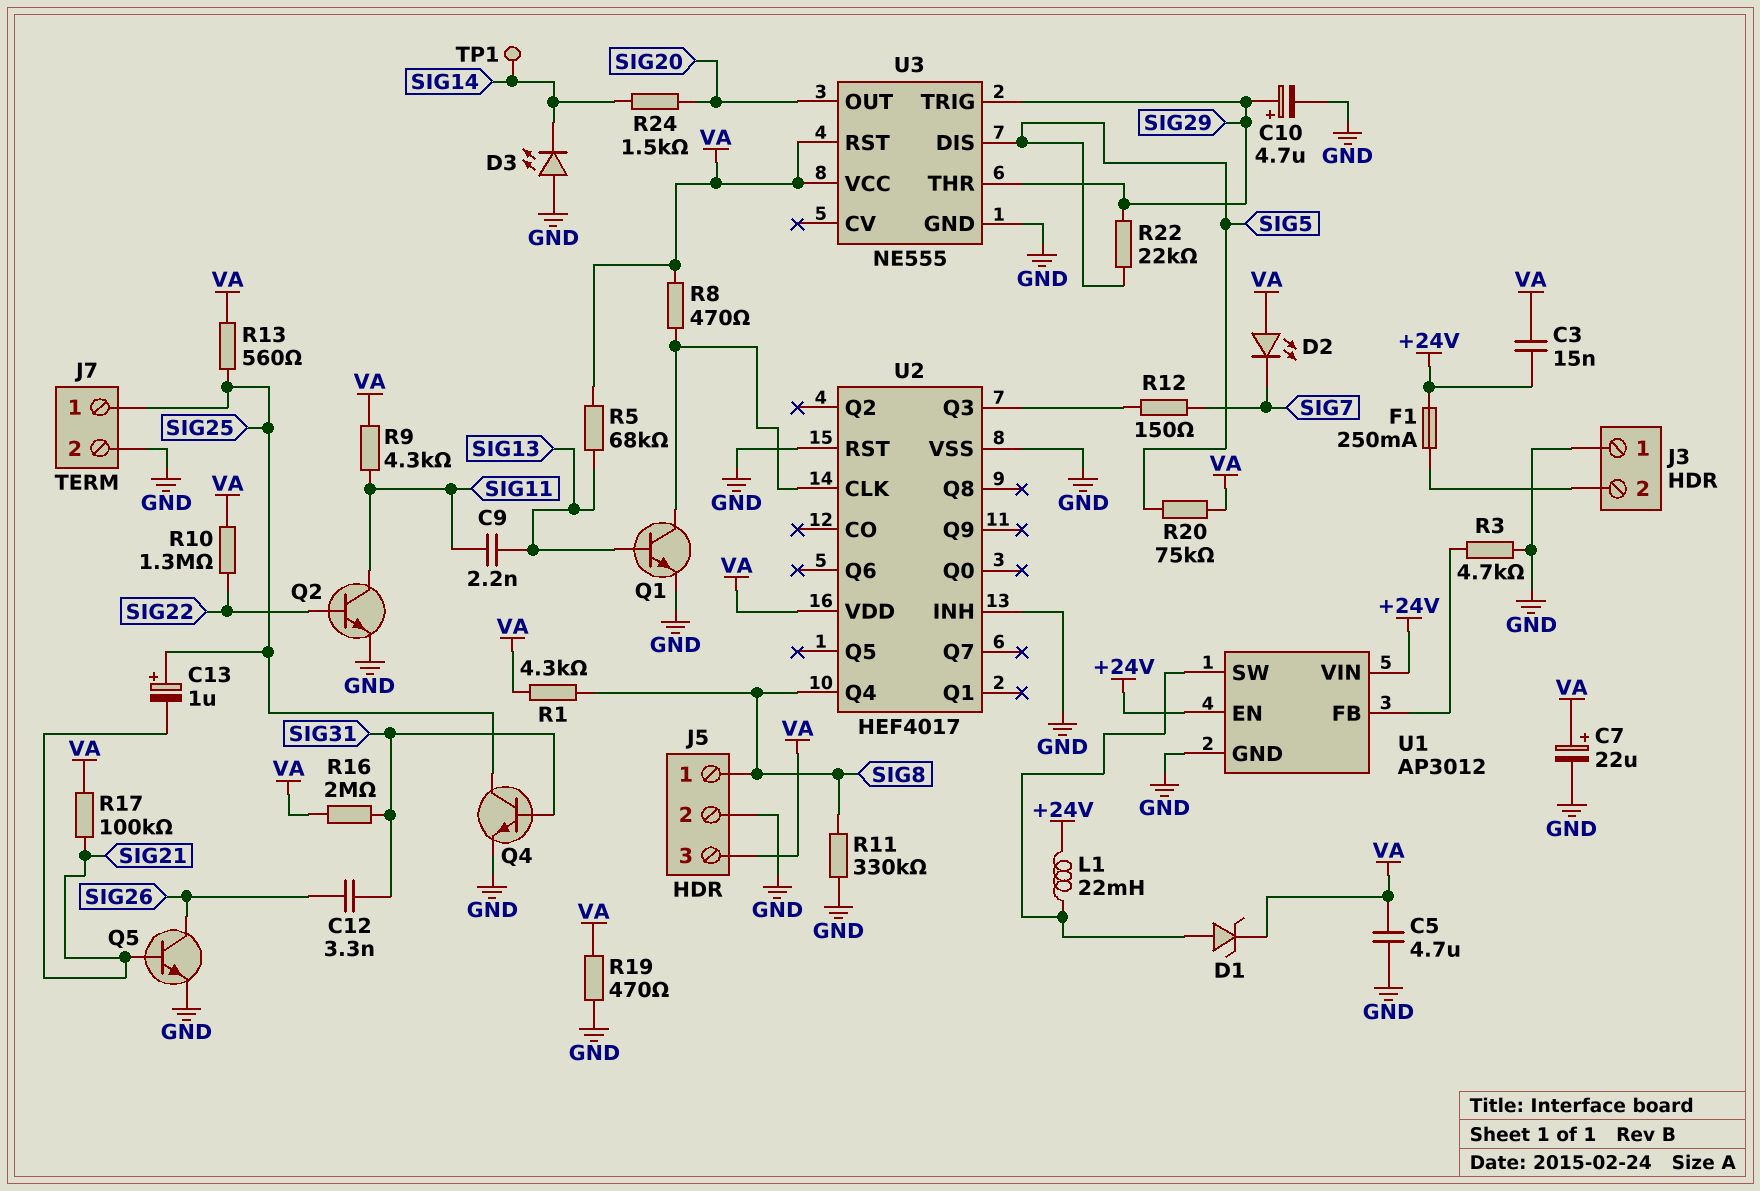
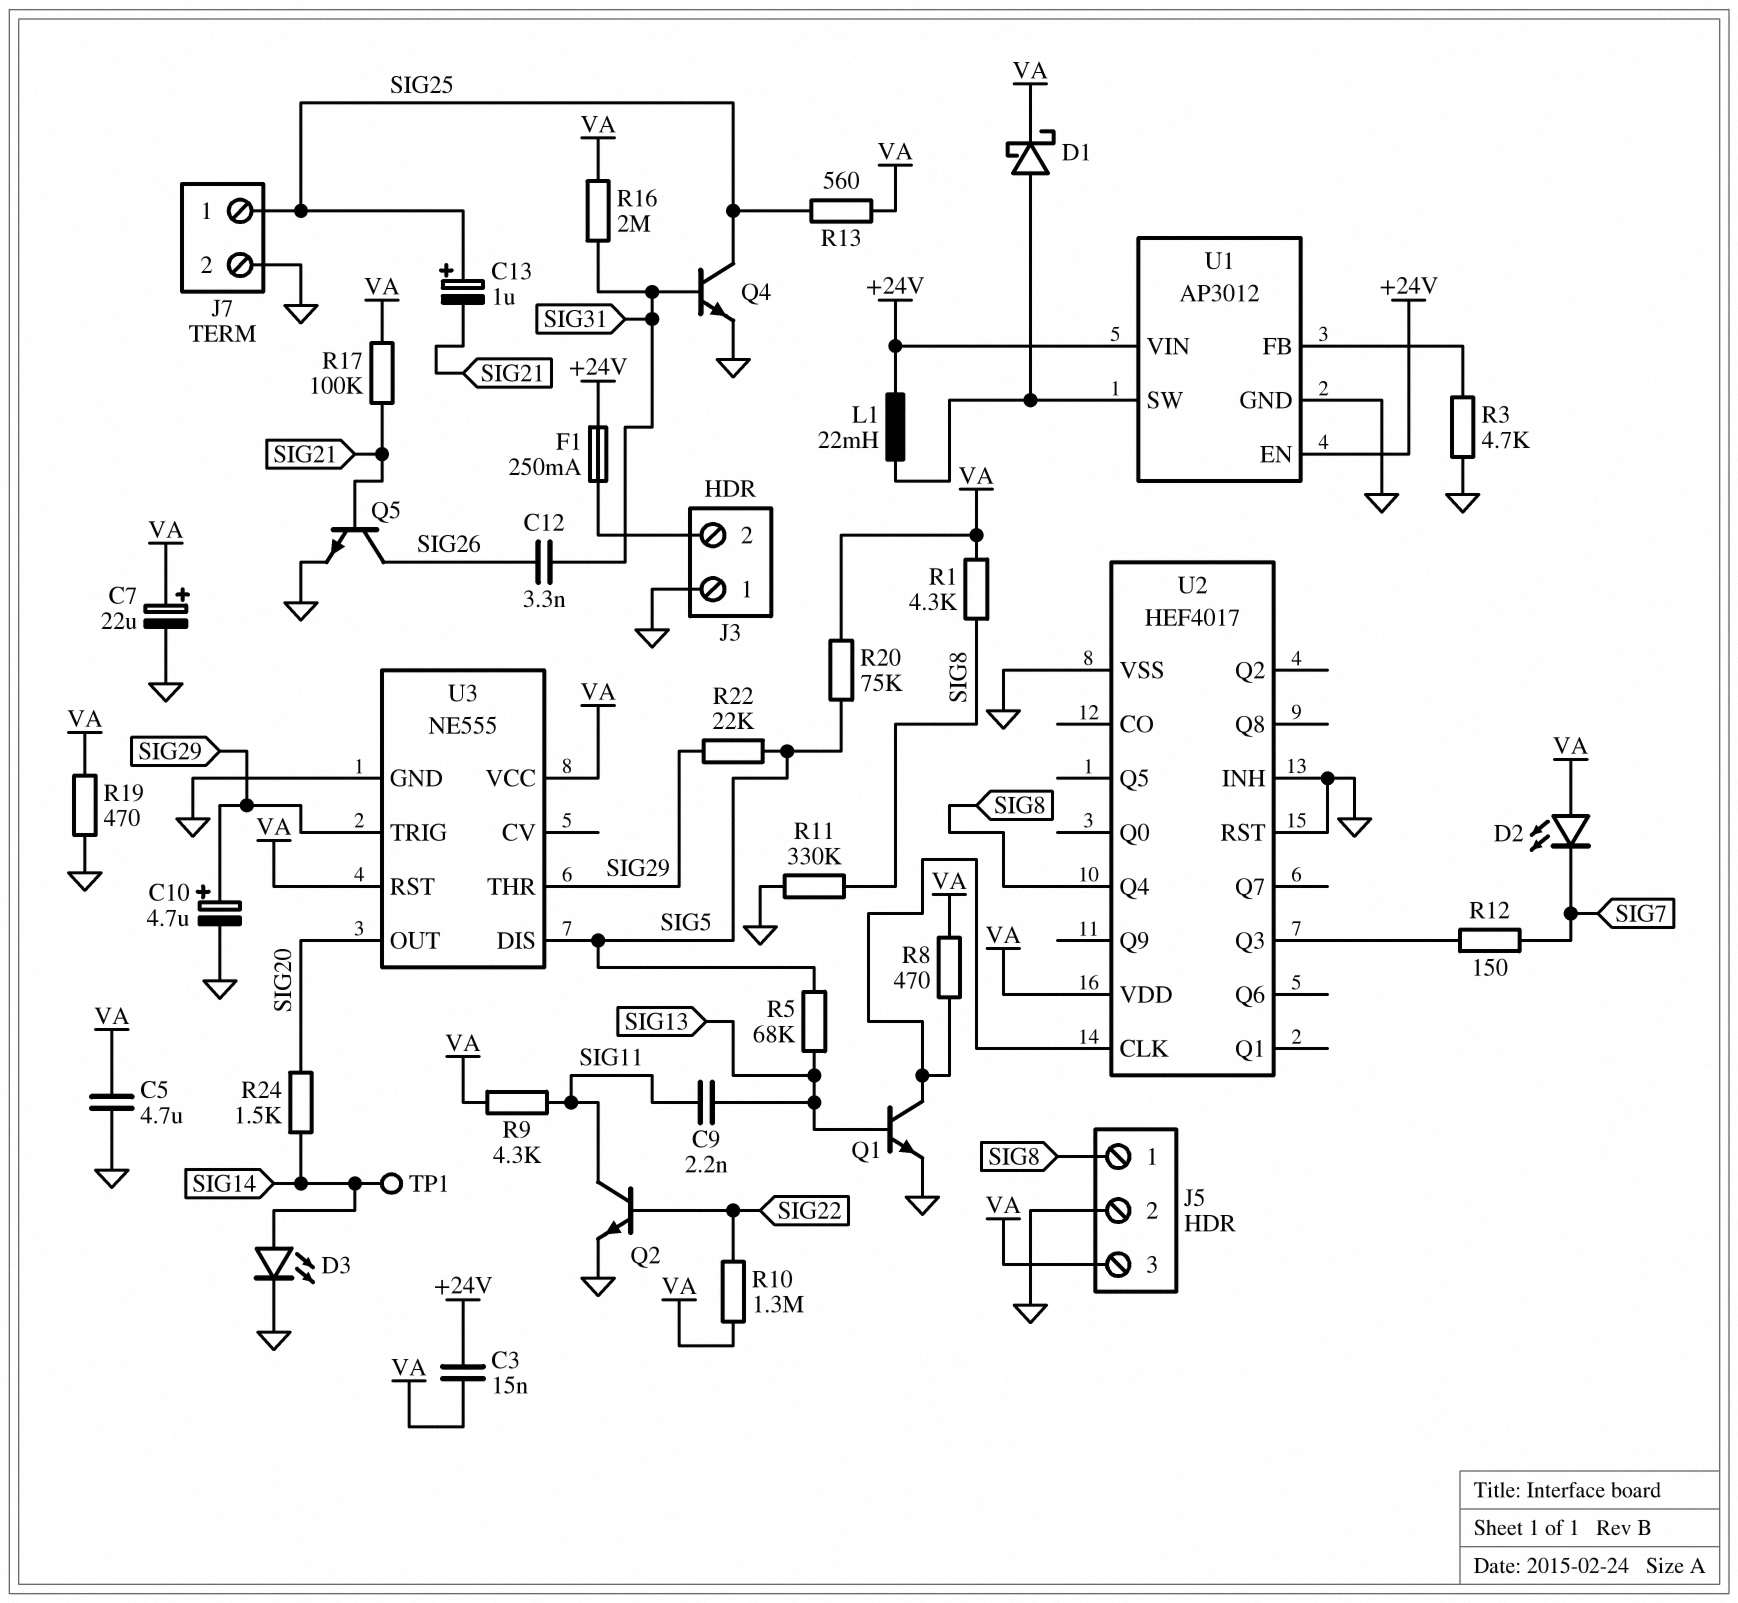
D1: zener (A U1/SW, K VA) -> schottky (A U1/SW, K VA)
D3: LED (A GND, K SIG14) -> LED (A SIG14, K GND)
R5: 68k (SIG13, VA) -> 68k (SIG5, SIG13)

